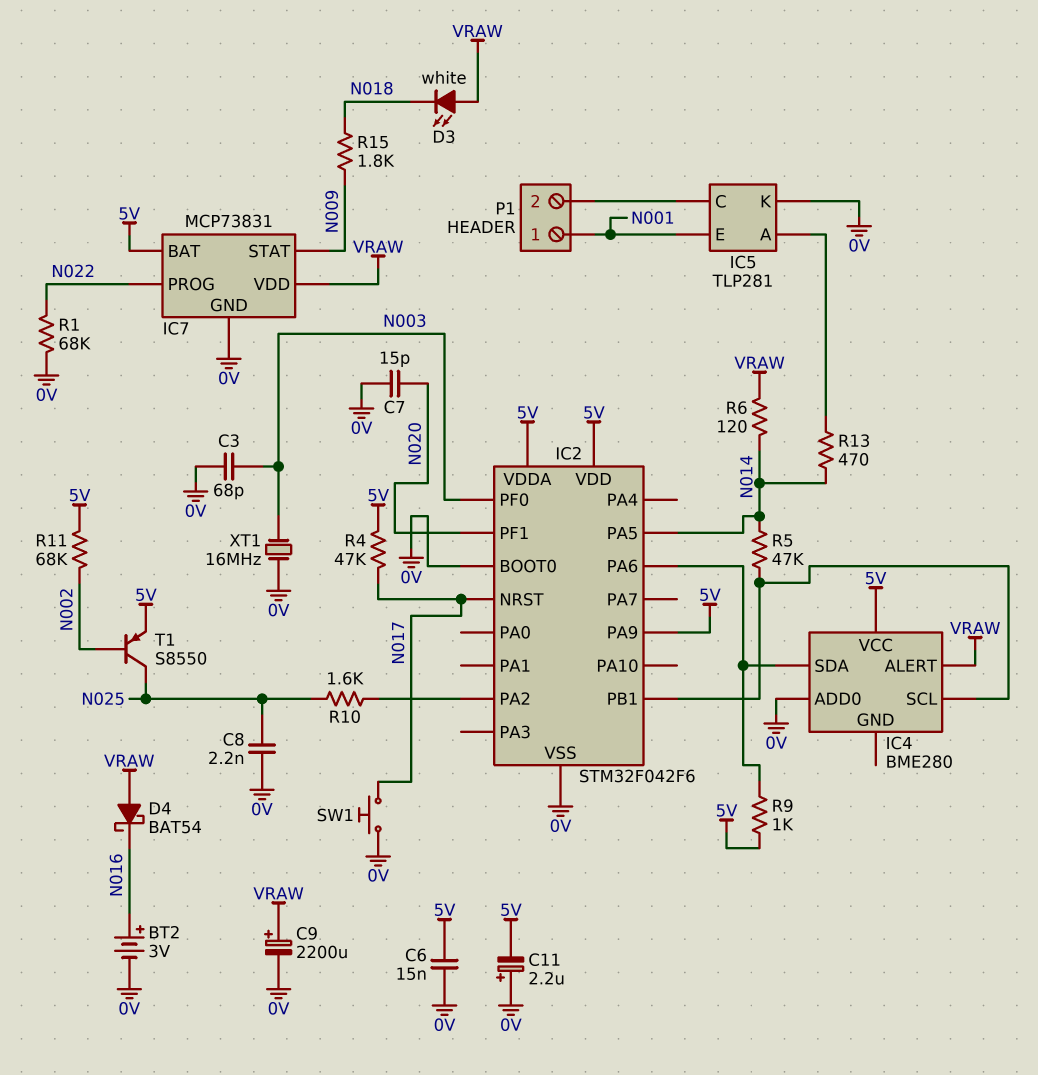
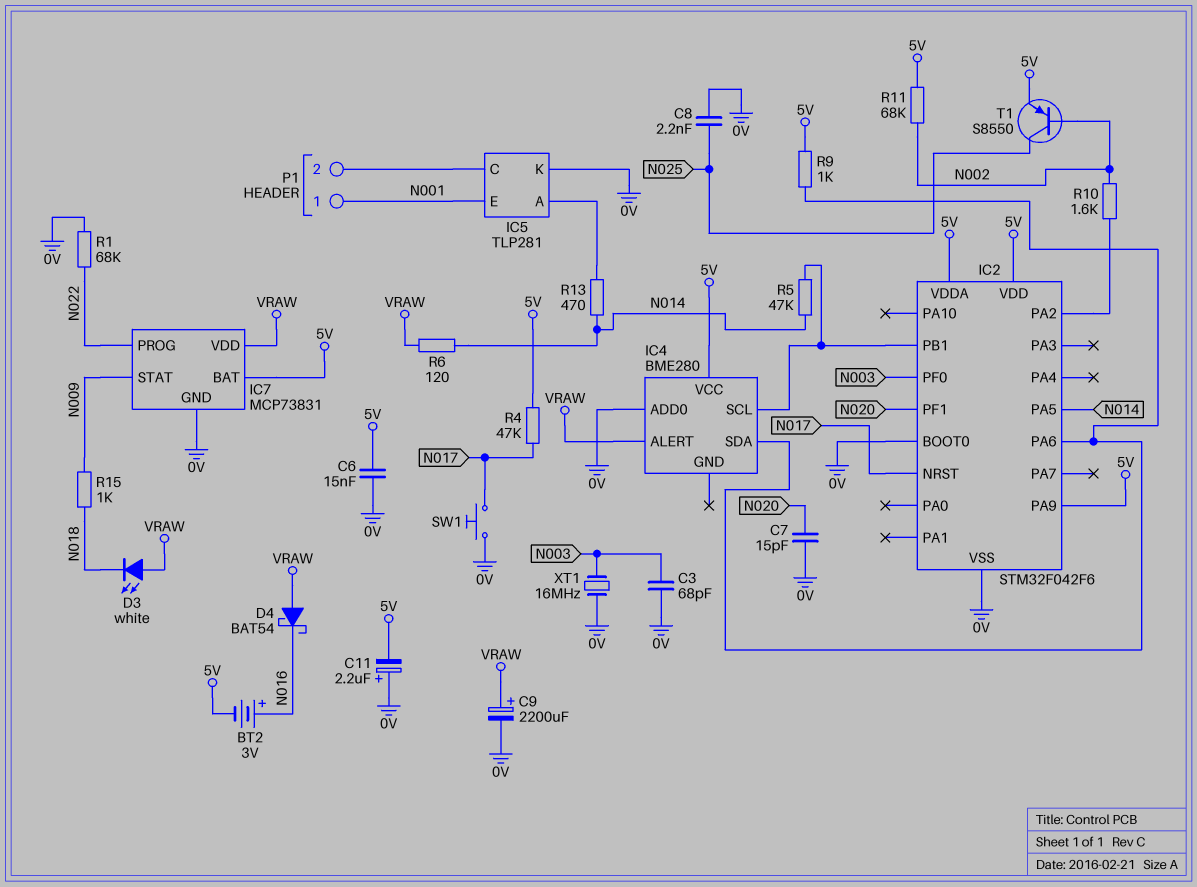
BT2: 3V (plus N016, minus 0V) -> 3V (plus N016, minus 5V)
R10: 1.6k (IC2/PA2, N025) -> 1.6k (IC2/PA2, N002)
R15: 1.8k (N009, N018) -> 1k (N009, N018)

